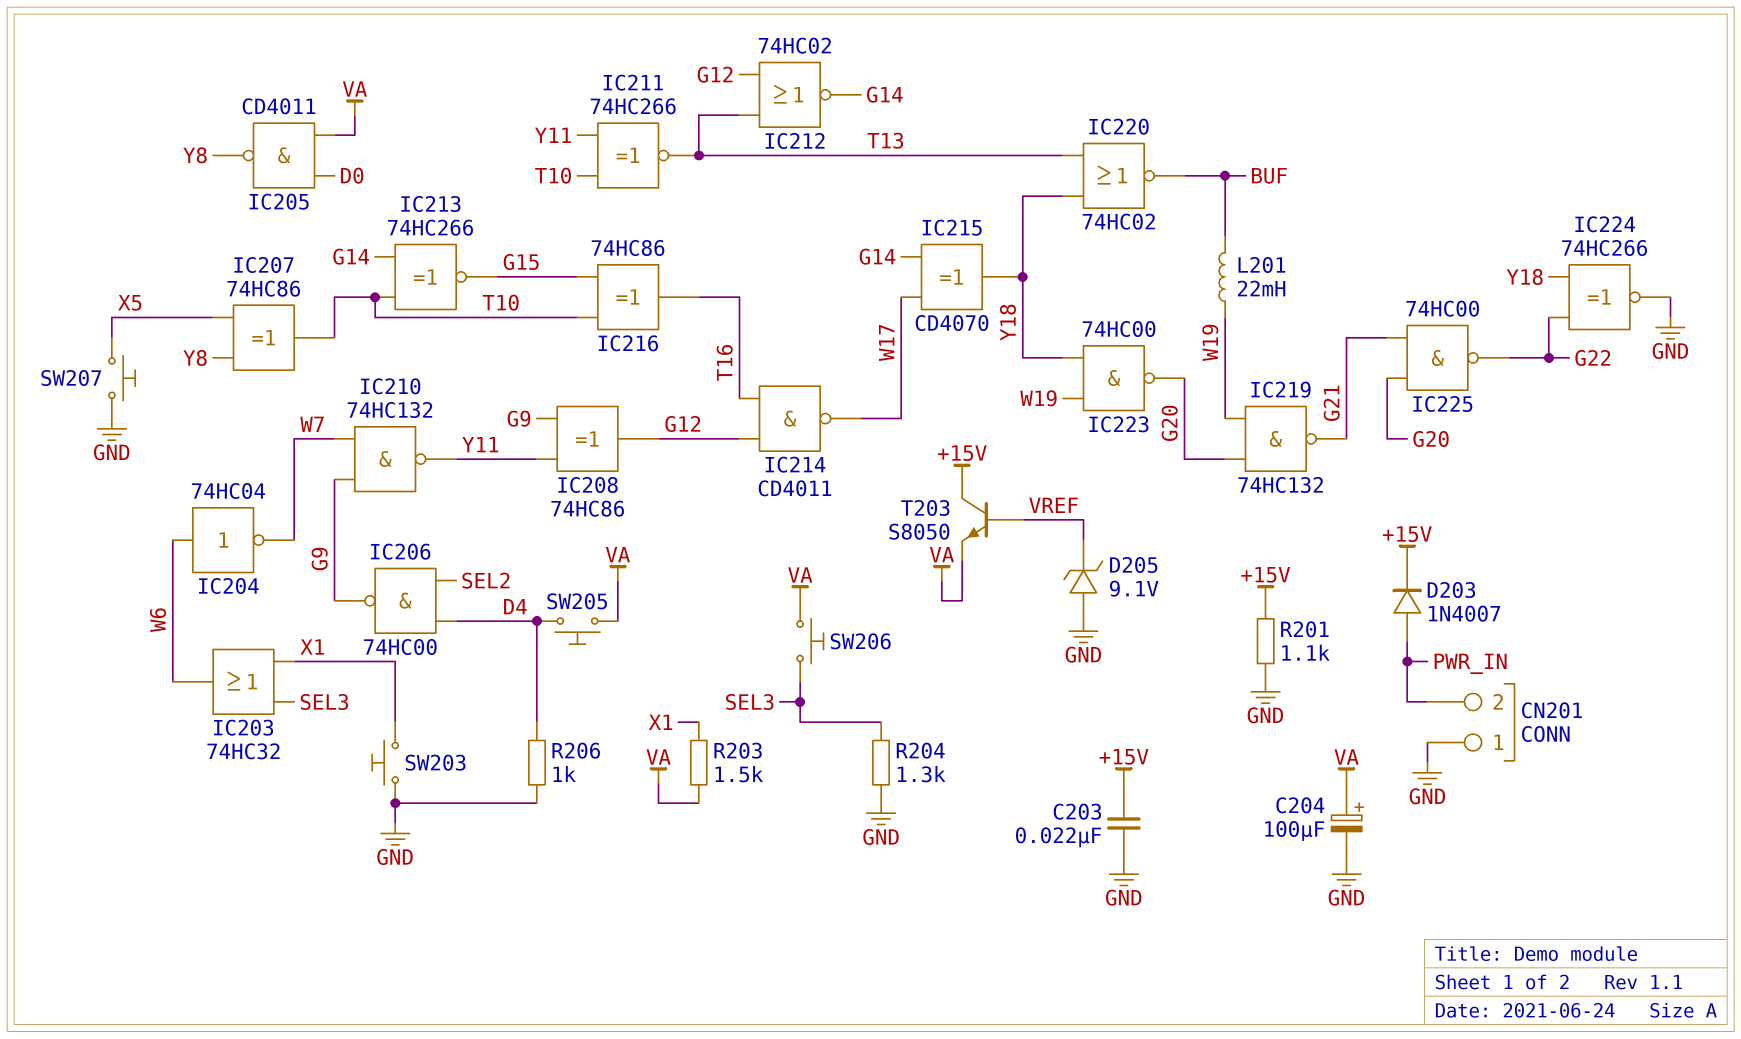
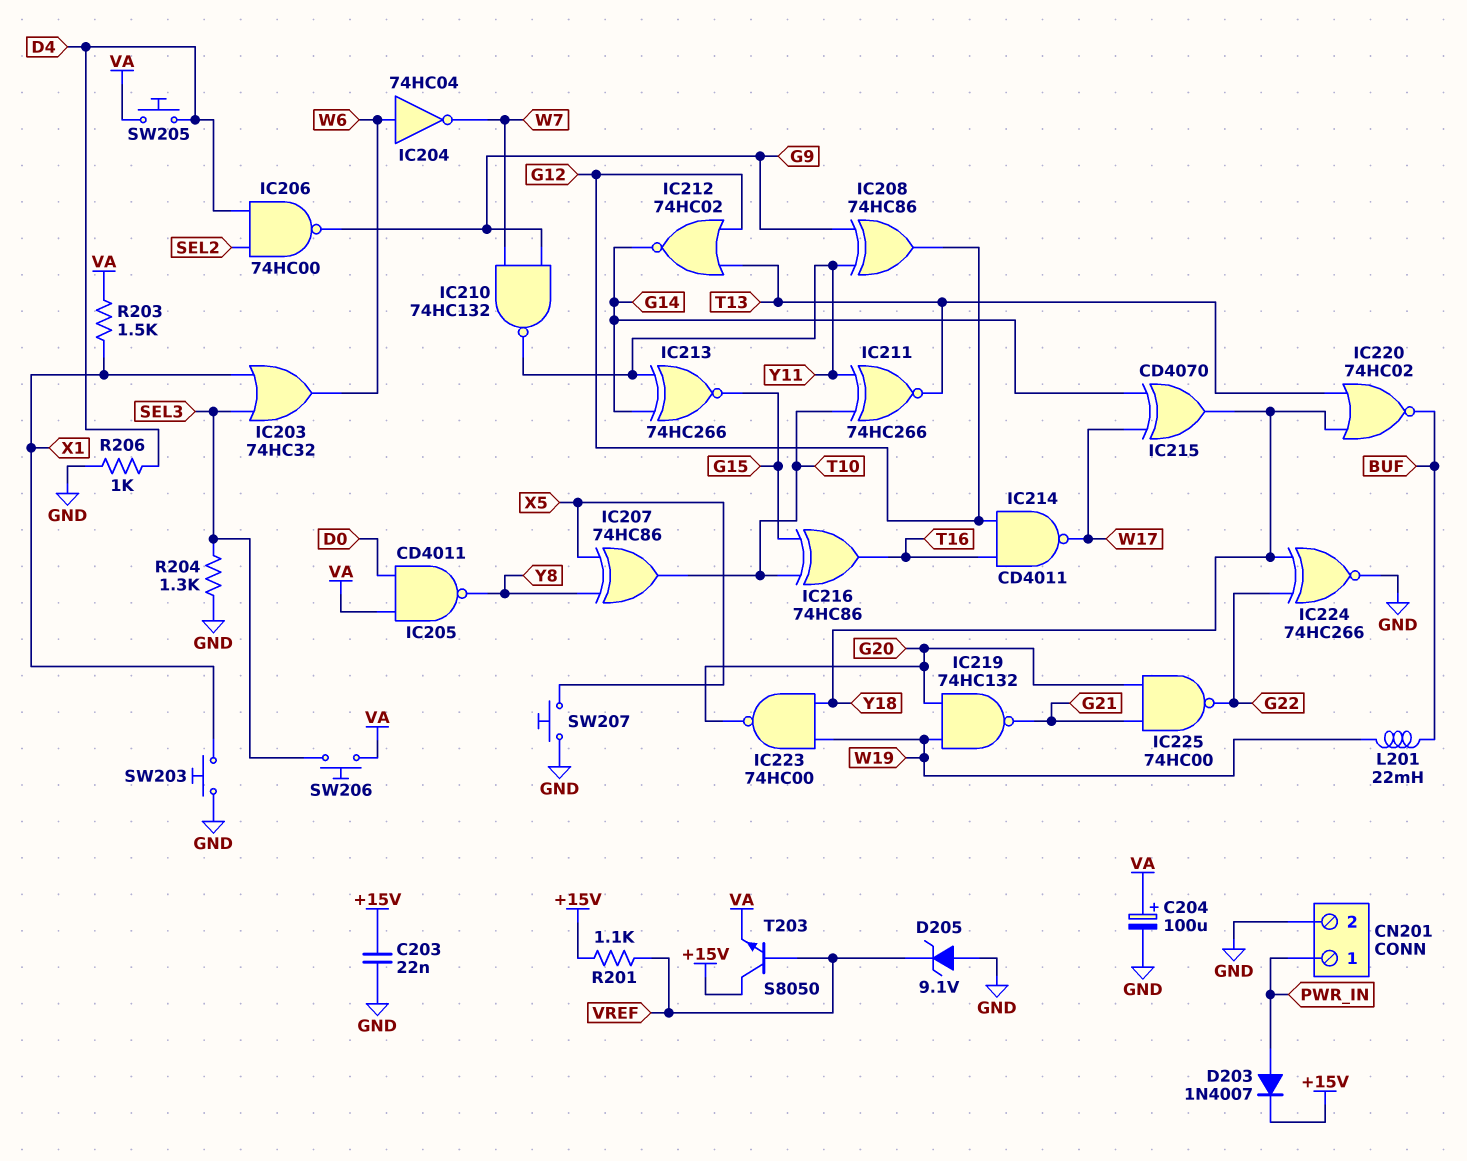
CN201 pin 1: GND -> PWR_IN
CN201 pin 2: PWR_IN -> GND
IC213: XNOR 74HC266 (in G14, in T10, out G15) -> XNOR 74HC266 (in G14, in Y11, out G15)
R201: 1.1k (+15V, GND) -> 1.1k (+15V, VREF)

